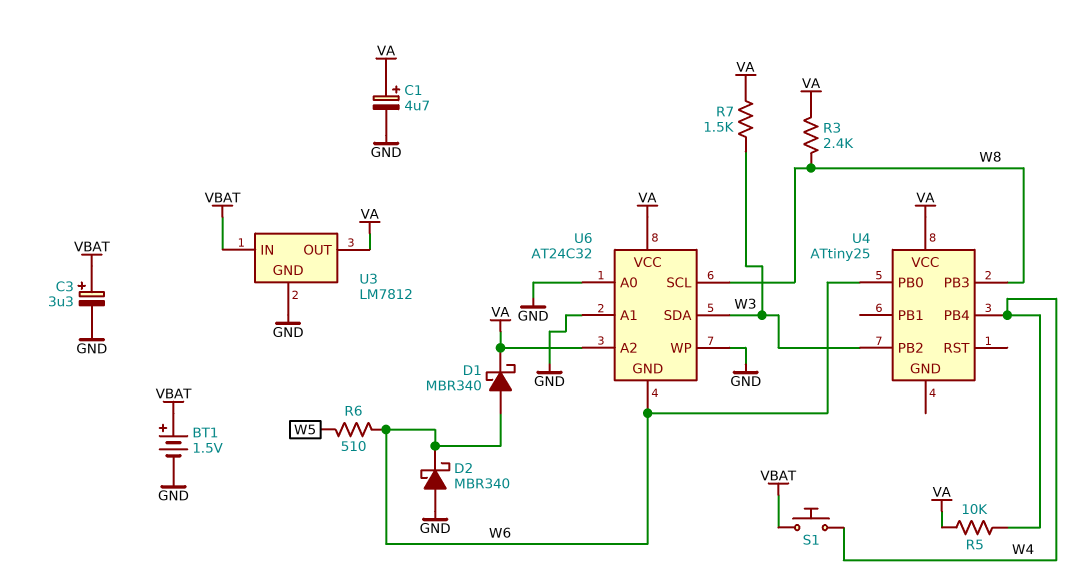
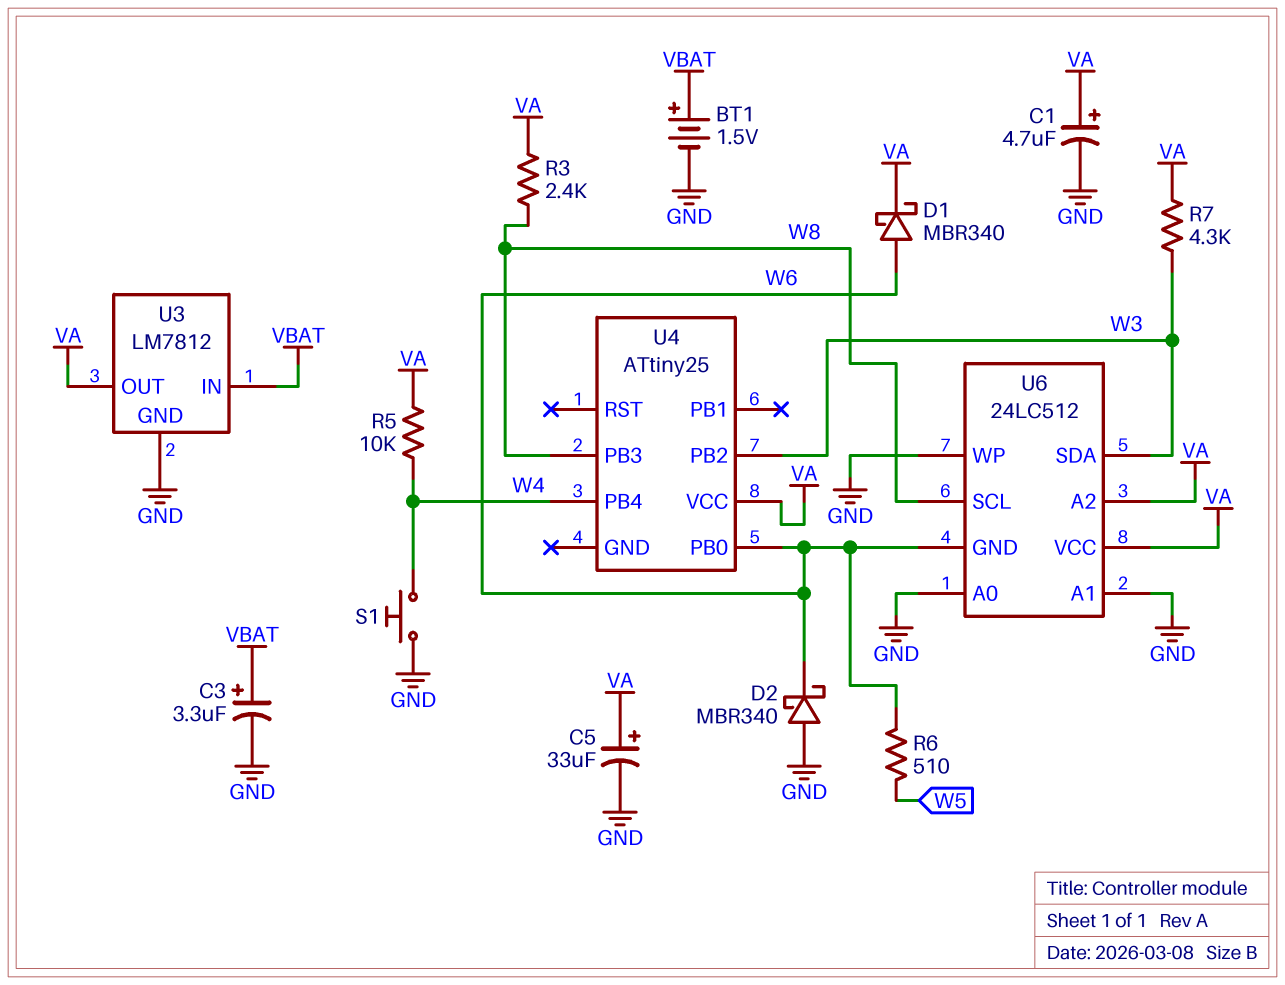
C5: none -> 33uF (plus VA, minus GND)
R7: 1.5k (VA, W3) -> 4.3k (VA, W3)
S1: button (VBAT, W4) -> button (GND, W4)
U6: AT24C32 -> 24LC512

